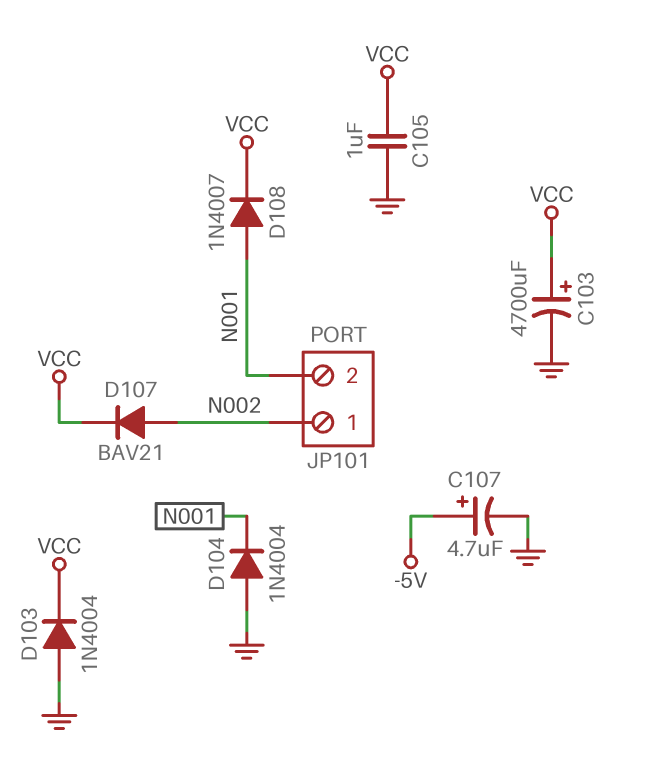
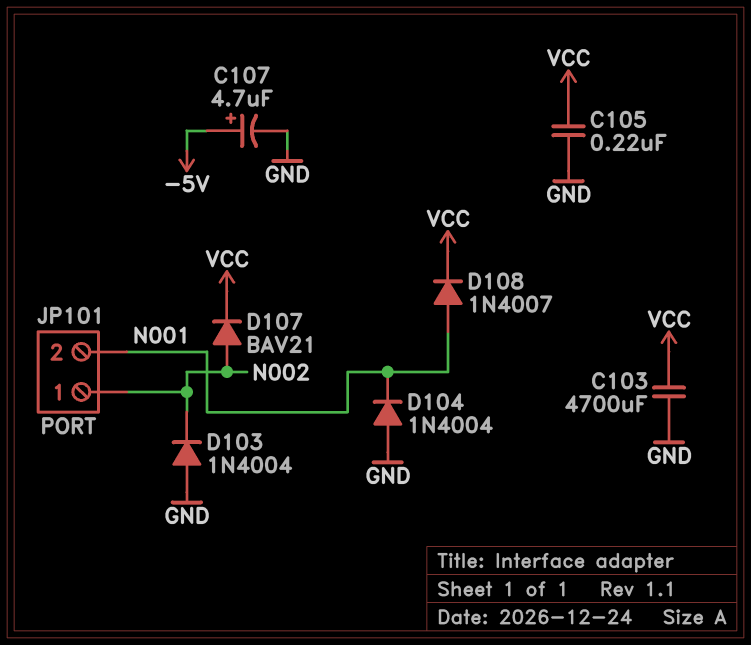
C103: 4700uF (plus VCC, minus GND) -> 4700uF (GND, VCC)
C105: 1uF (GND, VCC) -> 220nF (GND, VCC)
D103: diode 1N4004 (A GND, K VCC) -> diode 1N4004 (A GND, K N002)

